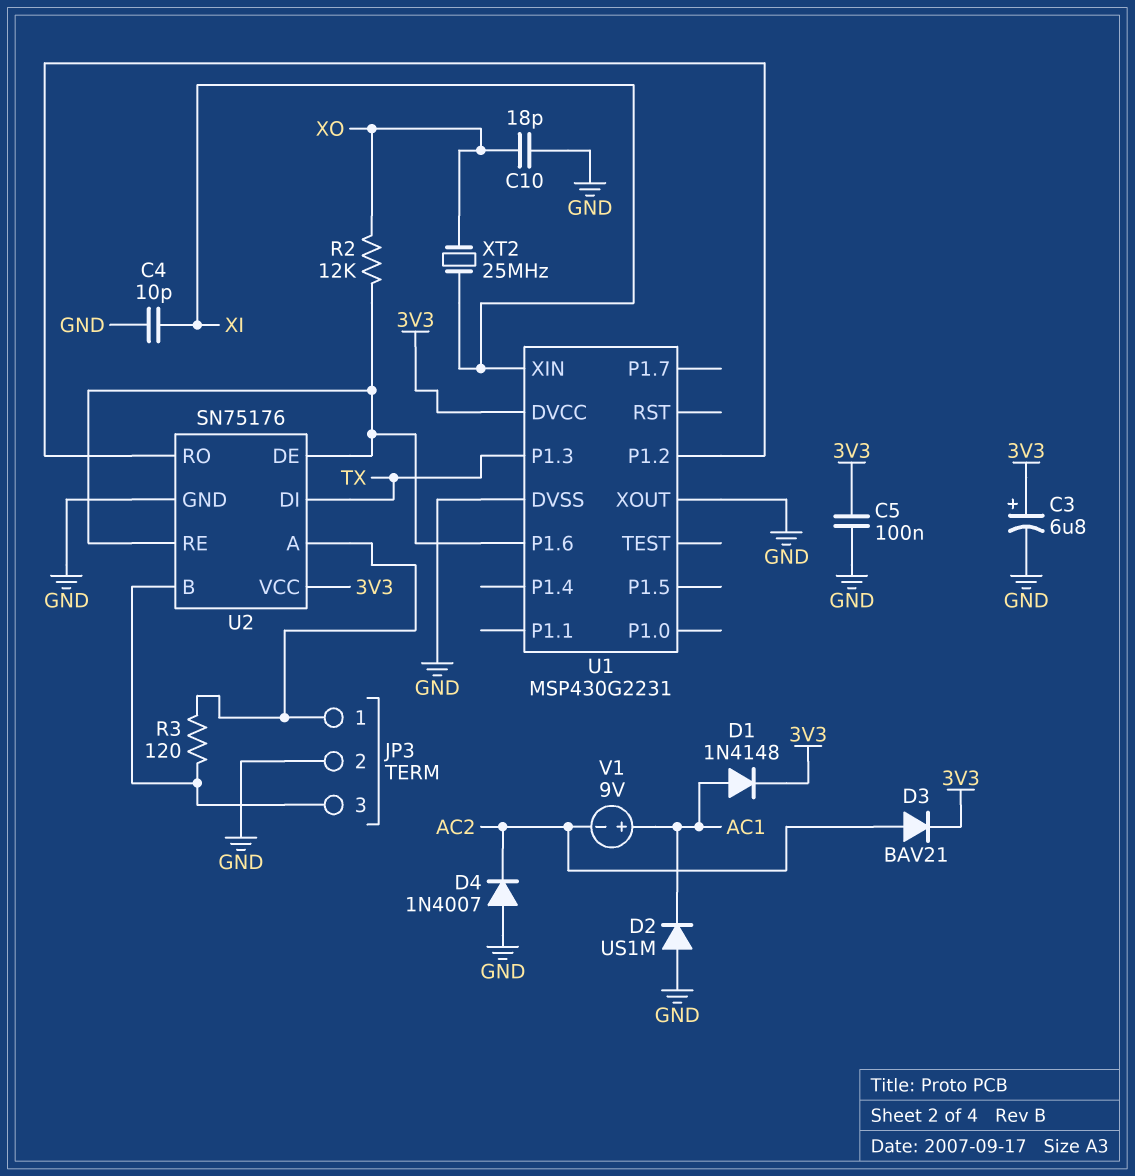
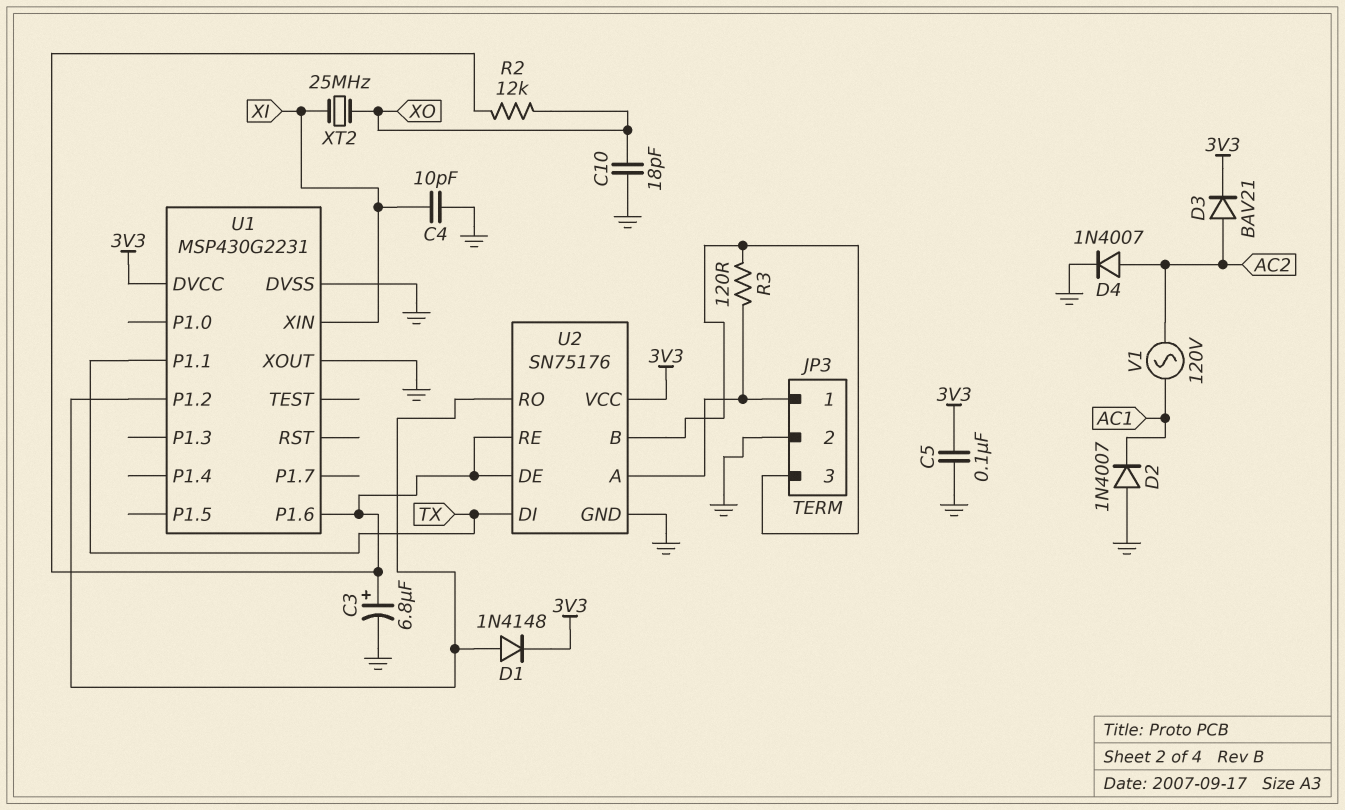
C3: 6.8uF (plus 3V3, minus GND) -> 6.8uF (plus U1/P1.6, minus GND)
D1: diode 1N4148 (A AC1, K 3V3) -> diode 1N4148 (A U1/P1.2, K 3V3)
D2: diode US1M (A GND, K AC1) -> diode 1N4007 (A GND, K AC1)
D4: diode 1N4007 (A GND, K AC2) -> diode 1N4007 (A AC2, K GND)
U1 pin P1.1: none -> TX
U1 pin P1.3: TX -> none
V1: 9V (plus AC1, minus AC2) -> AC 120V (AC1, AC2)

